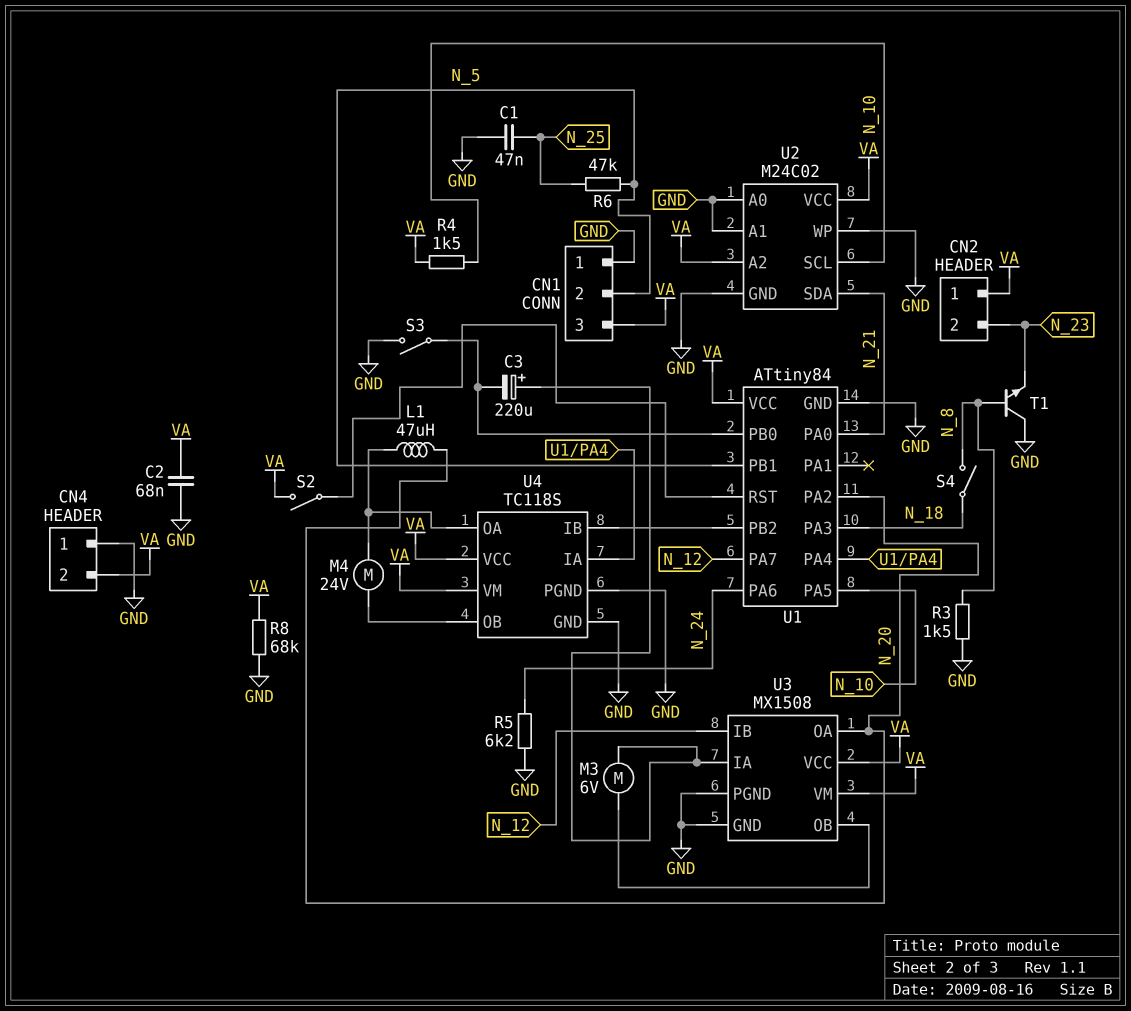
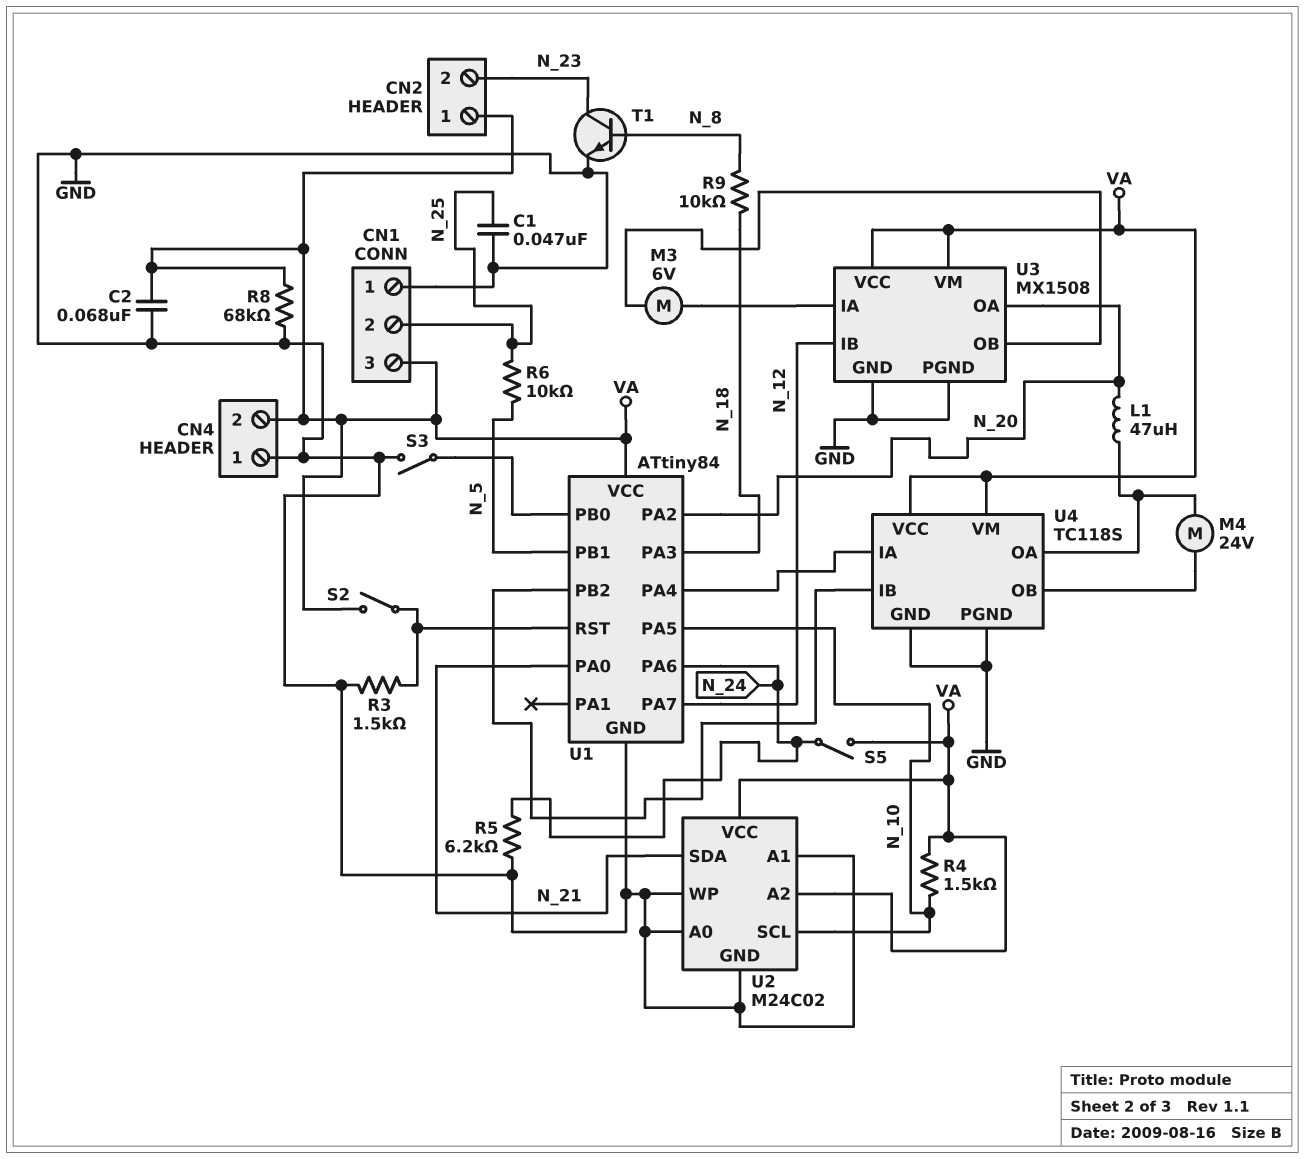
C3: 220uF (plus U3/IA, minus U1/PB0) -> none
CN1 pin 2: N_5 -> N_25
R3: 1.5k (GND, N_8) -> 1.5k (GND, U1/RST)
R6: 47k (N_5, N_25) -> 10k (N_5, N_25)
R9: none -> 10k (N_8, N_18)
S4: switch (N_8, N_18) -> none
S5: none -> switch (N_24, VA)
T1: NPN (B N_8, C GND, E N_23) -> NPN (B N_8, C N_23, E GND)

